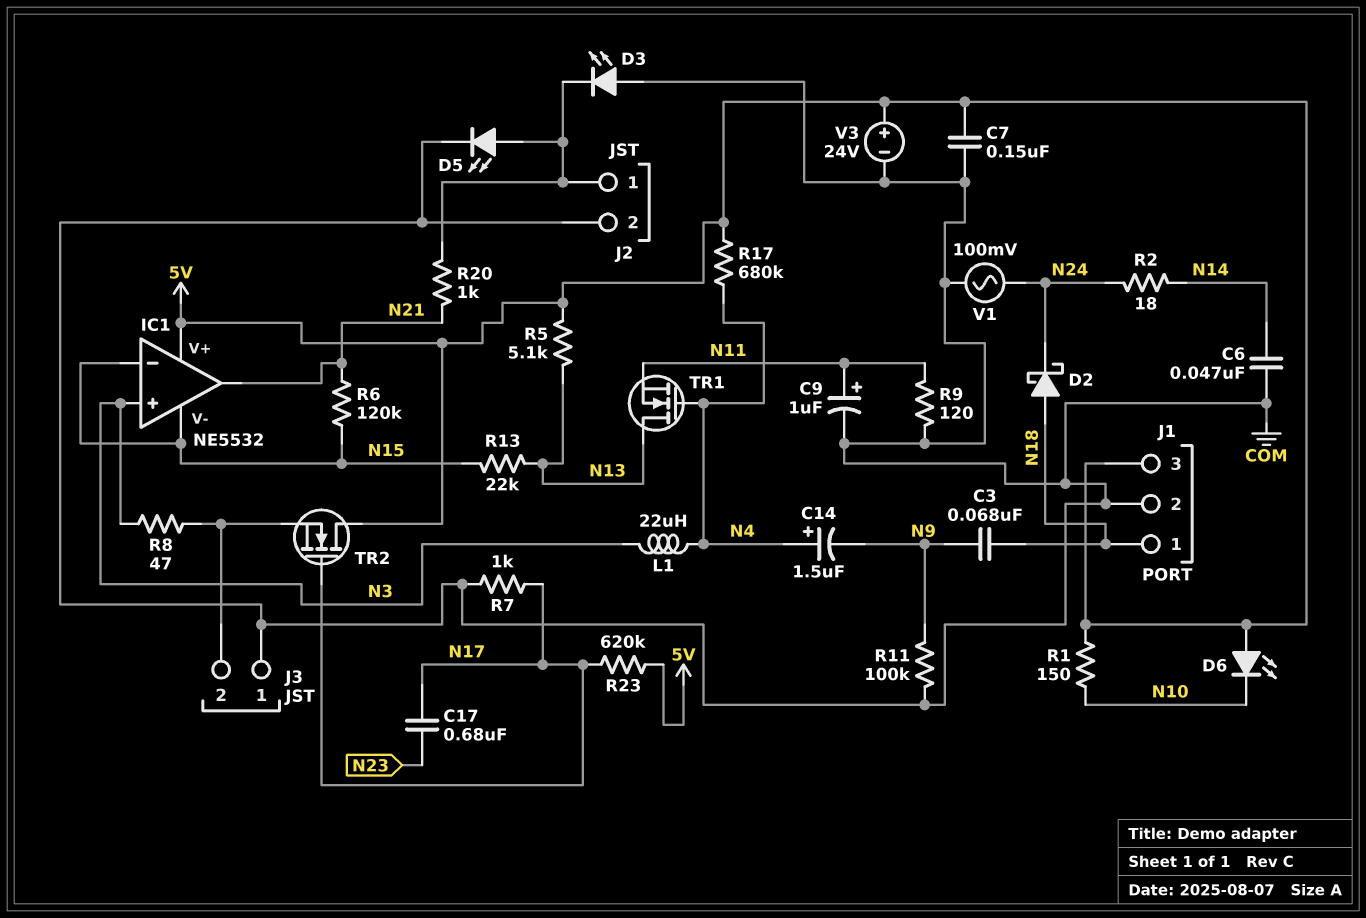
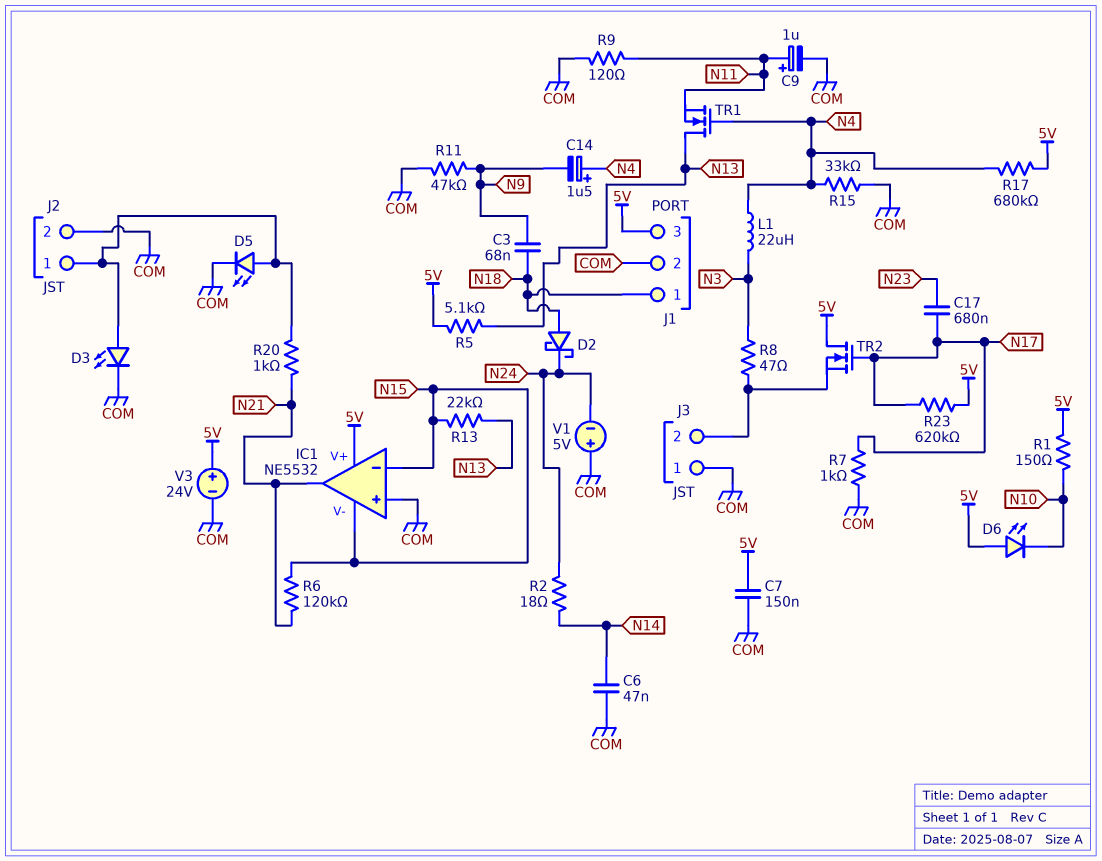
D3: LED (A COM, K J2/1) -> LED (A J2/1, K COM)
IC1 pin in+: N3 -> COM
R11: 100k (COM, N9) -> 47k (COM, N9)
R15: none -> 33k (COM, N4)
V1: AC 100mV (COM, N24) -> 5V (plus COM, minus N24)

